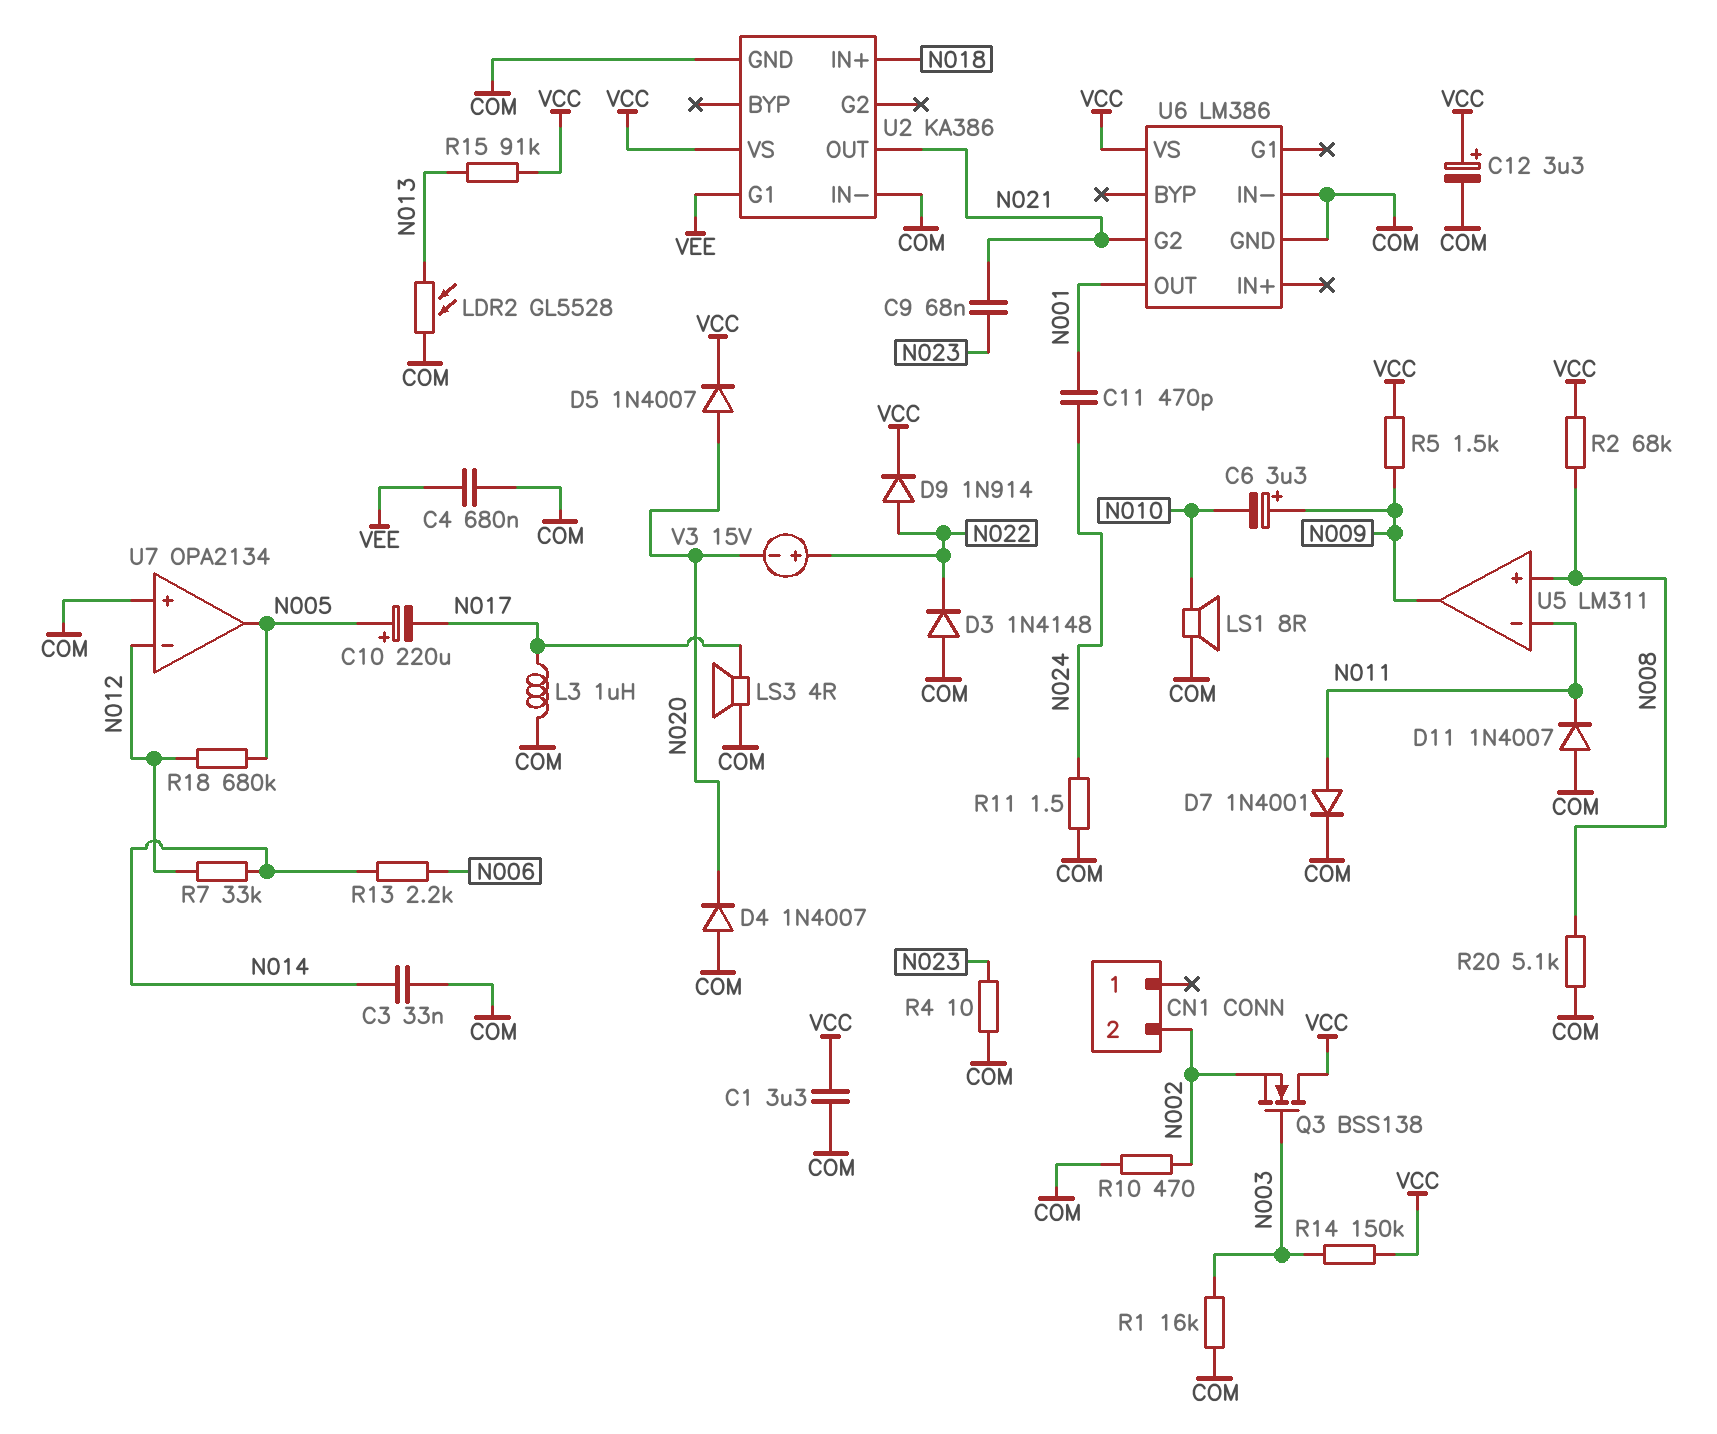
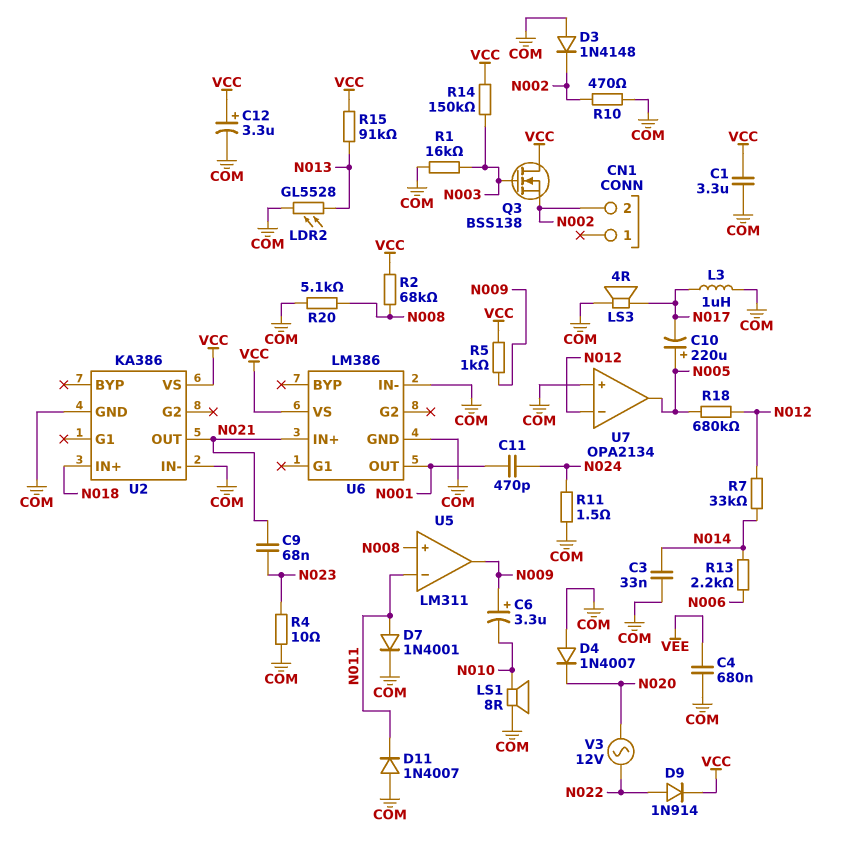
D3: diode 1N4148 (A COM, K N022) -> diode 1N4148 (A COM, K N002)
D5: diode 1N4007 (A N020, K VCC) -> none
R5: 1.5k (N009, VCC) -> 1k (N009, VCC)
U2 pin G1: VEE -> none
U6 pin G2: N021 -> none
U6 pin IN+: none -> N021
V3: 15V (plus N022, minus N020) -> AC 12V (N020, N022)

